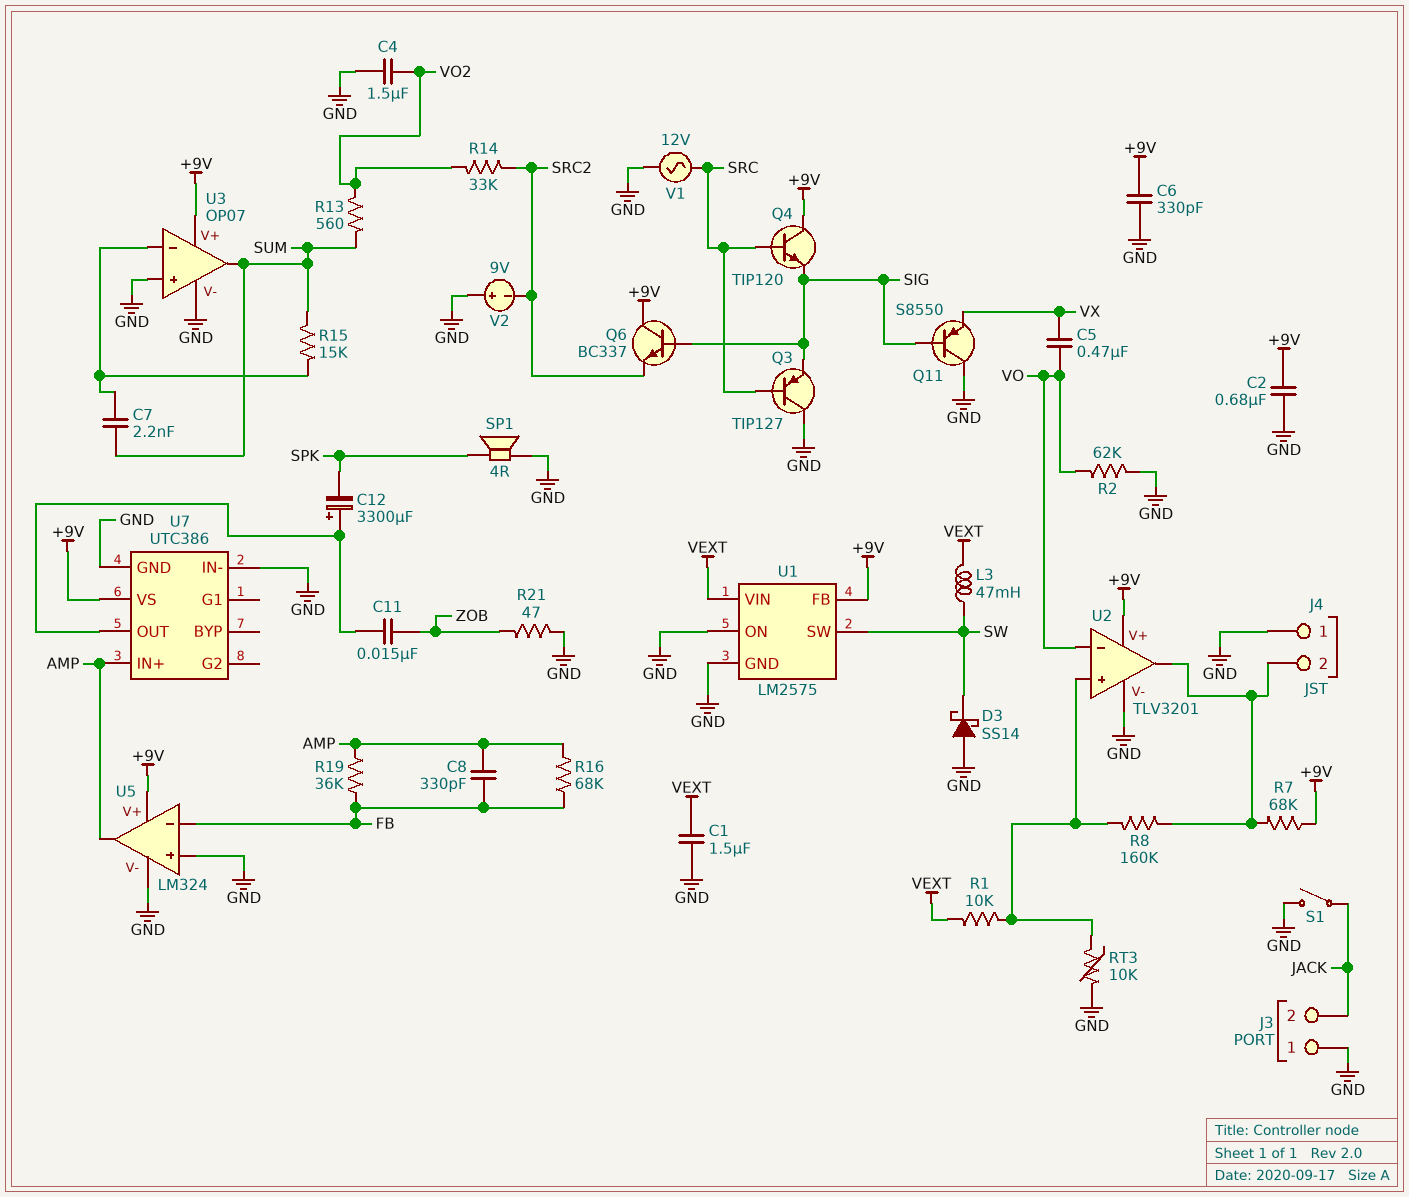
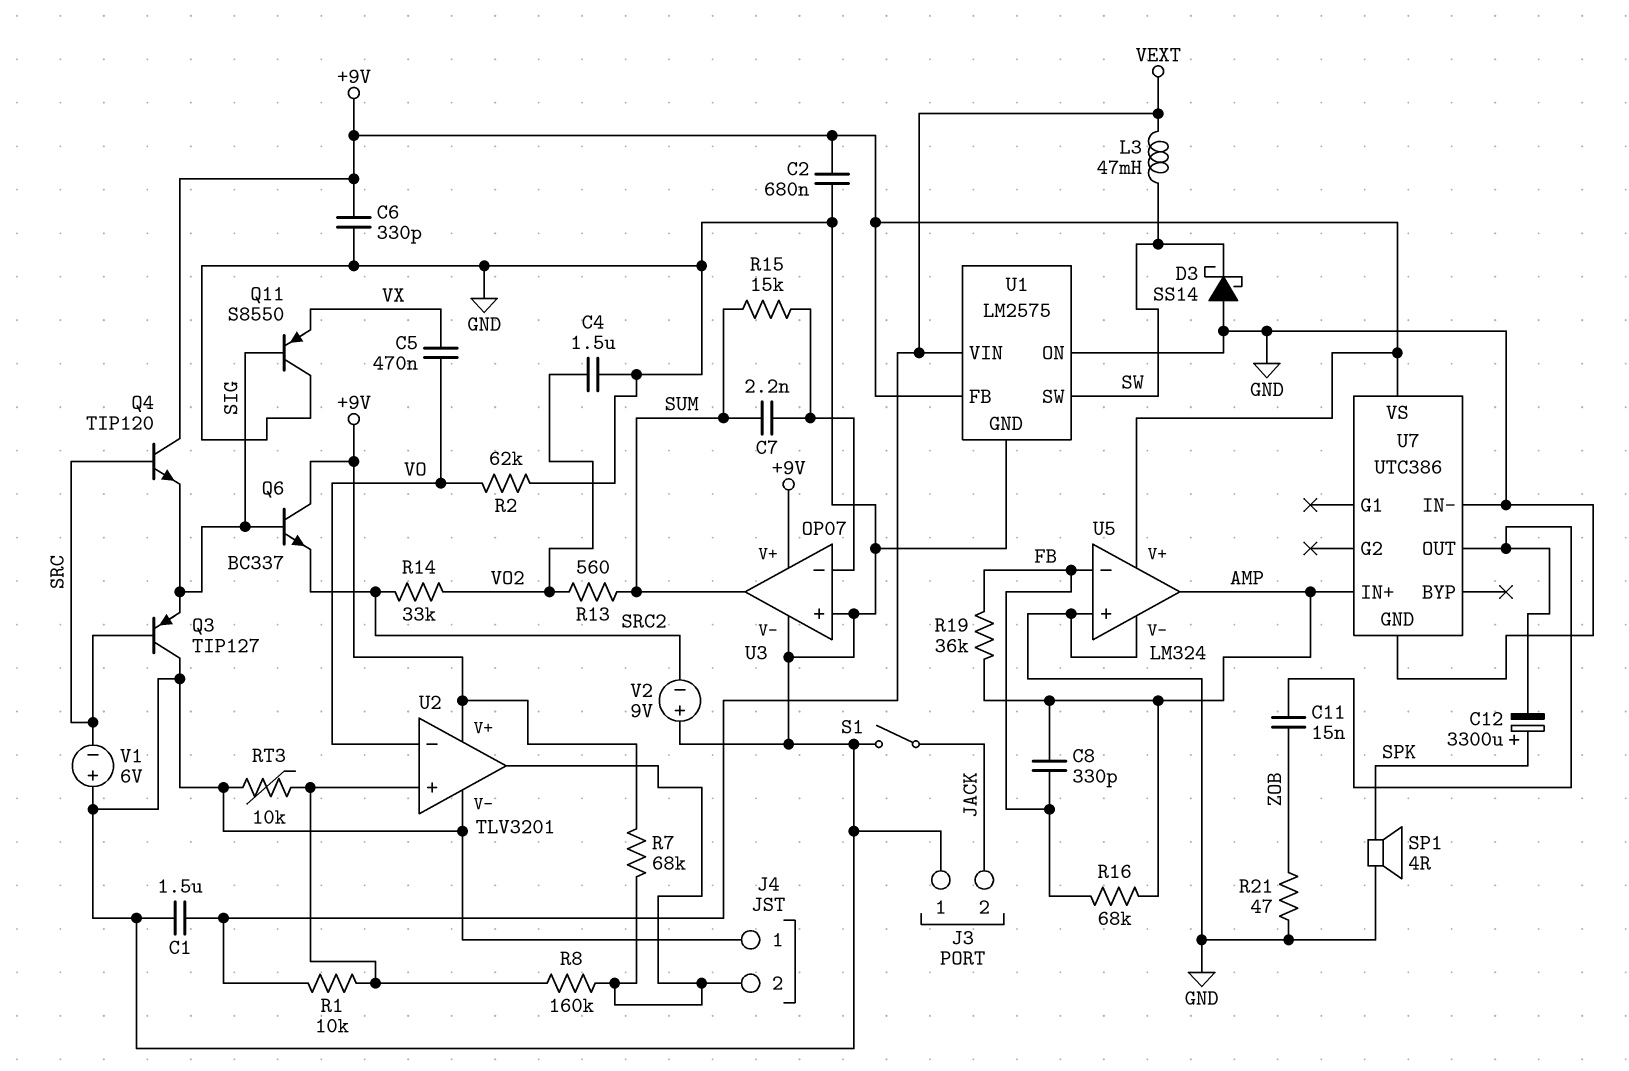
C12: 3300uF (plus U7/OUT, minus SPK) -> 3300uF (plus SPK, minus U7/OUT)
V1: AC 12V (GND, SRC) -> 6V (plus GND, minus SRC)

